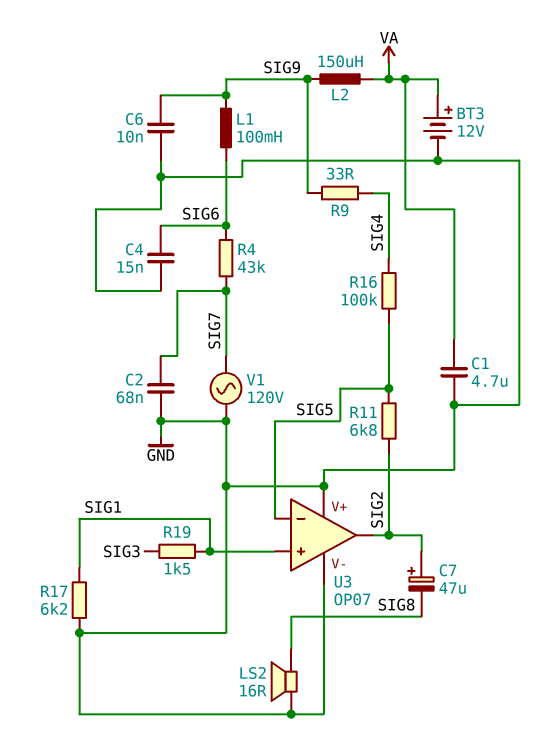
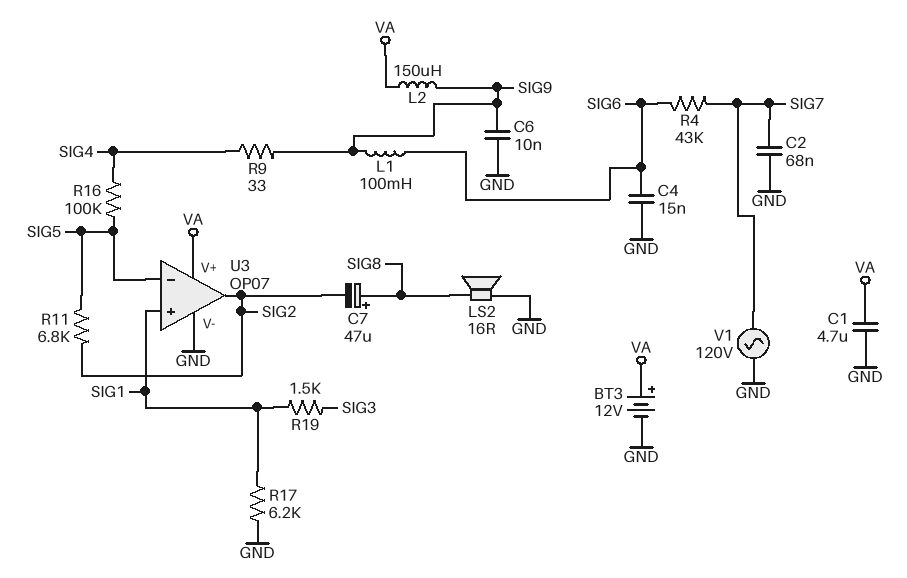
C7: 47uF (plus SIG2, minus SIG8) -> 47uF (plus SIG8, minus SIG2)
U3 pin V+: GND -> VA

